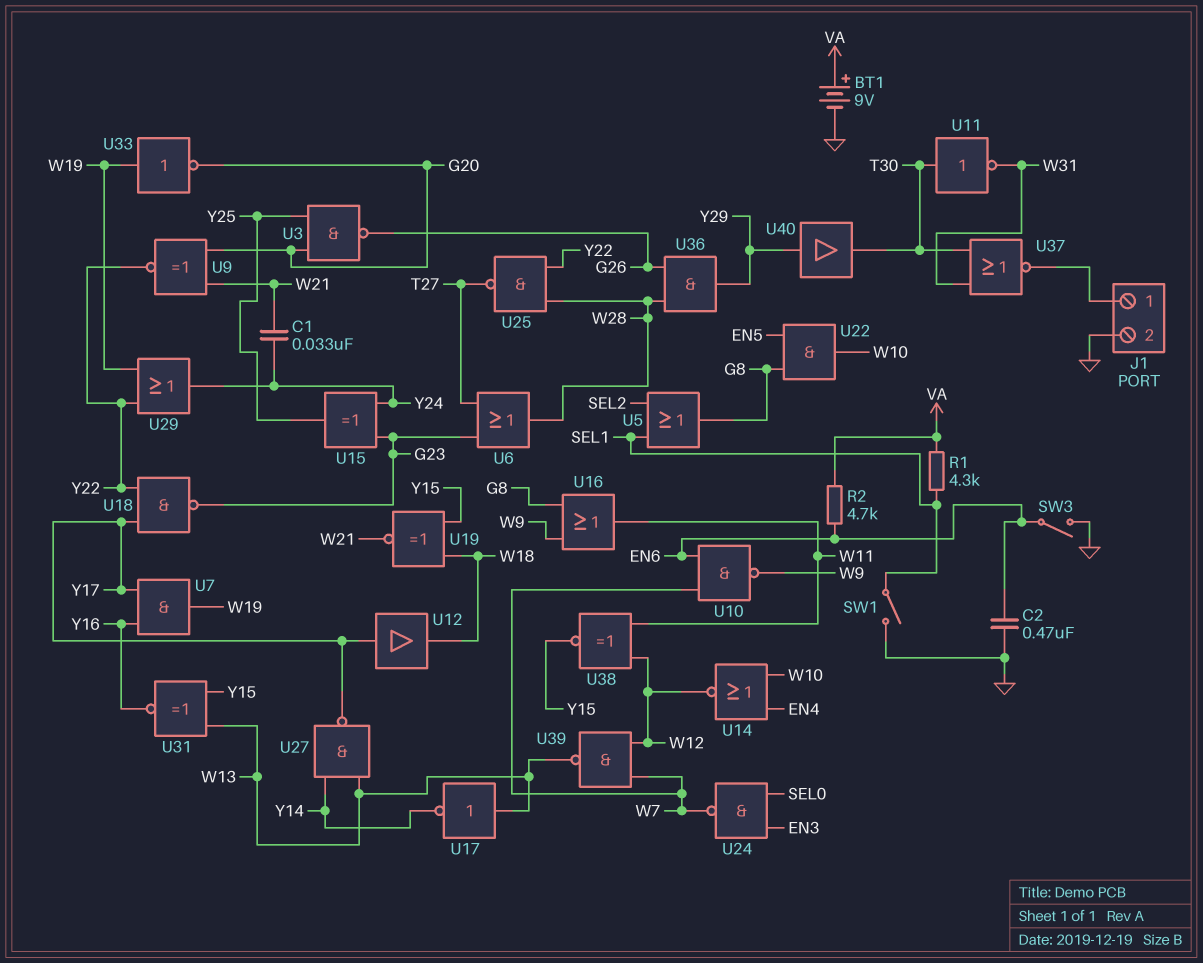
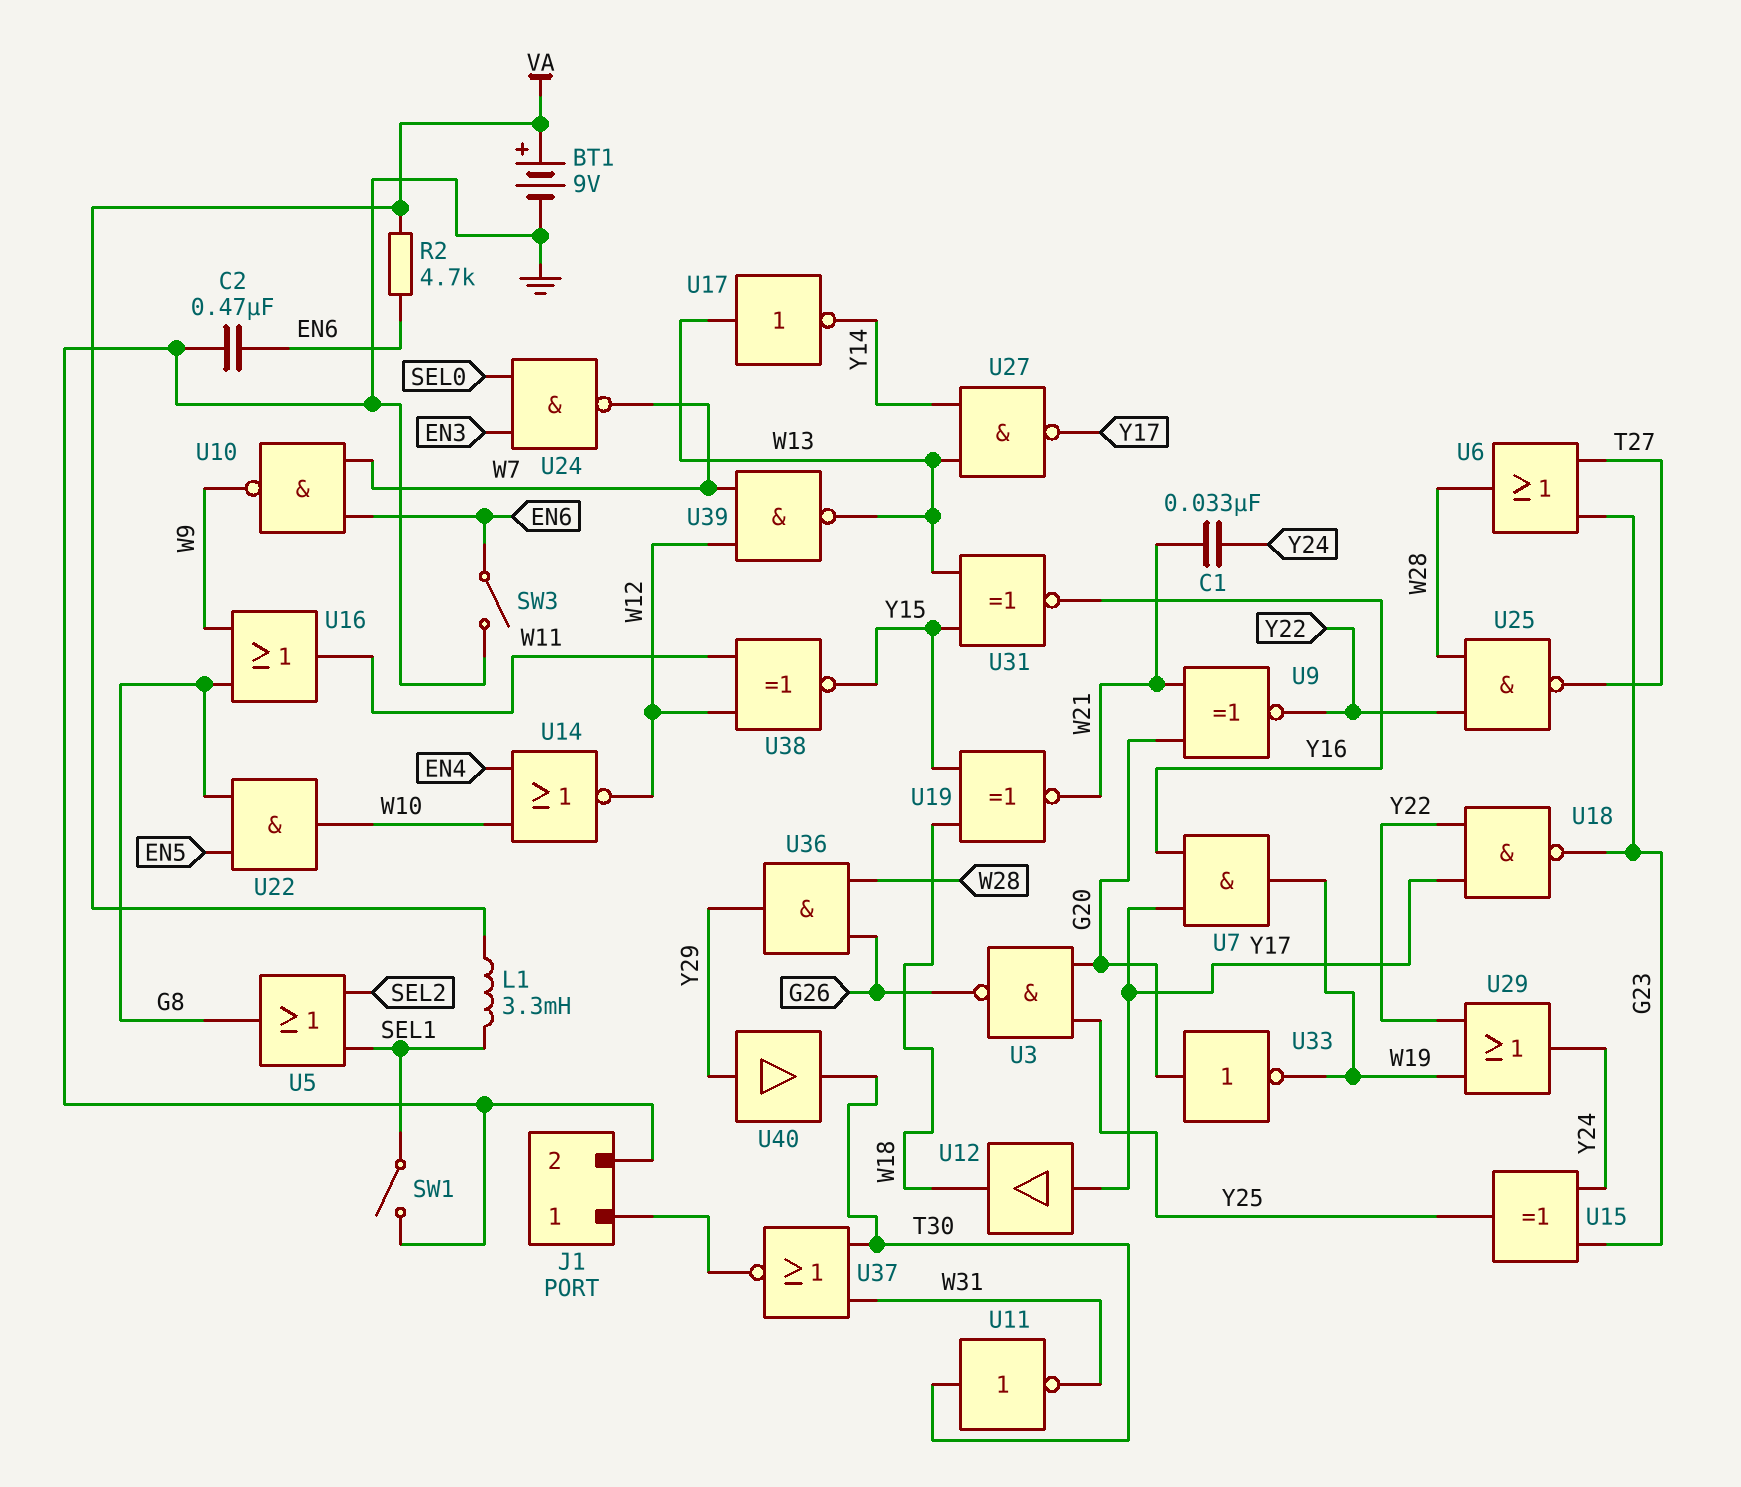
L1: none -> 3.3mH (SEL1, VA)
R1: 4.3k (SEL1, VA) -> none
U33: NOT (in W19, out G20) -> NOT (in G20, out W19)

